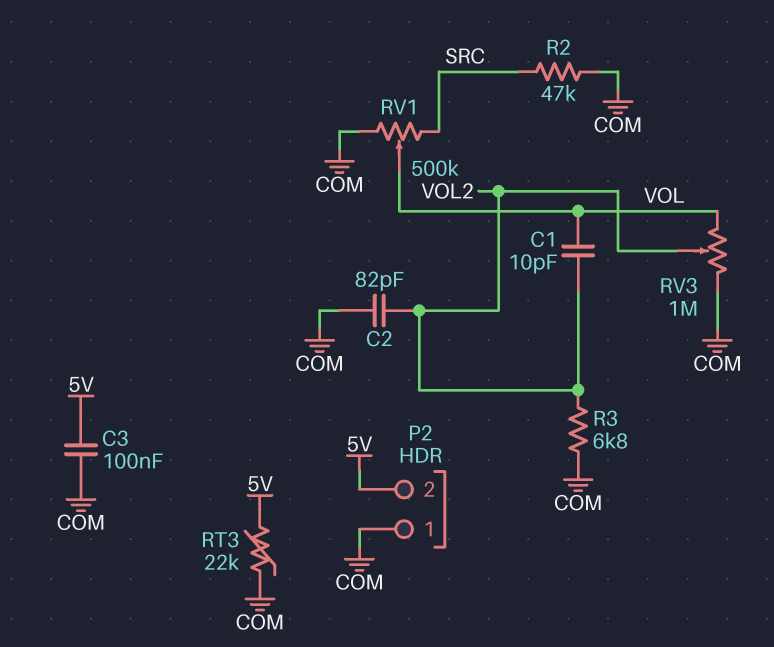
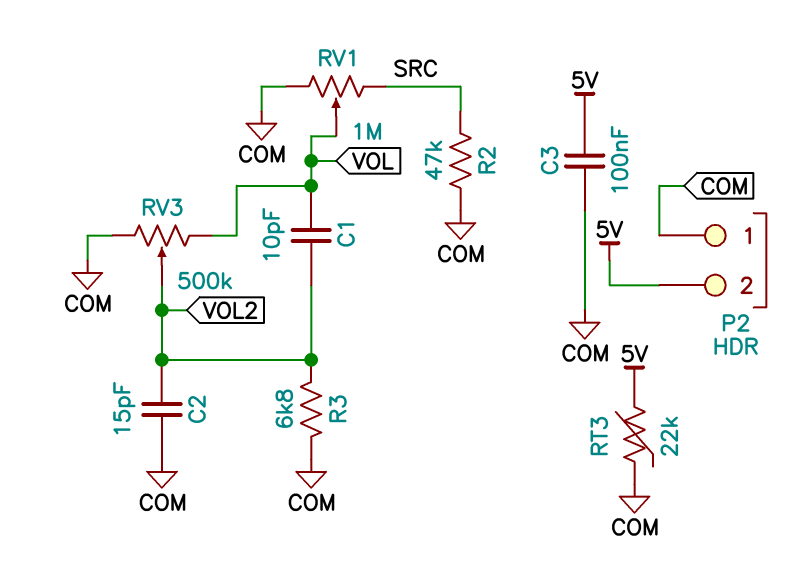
C2: 82pF (COM, VOL2) -> 15pF (COM, VOL2)
RV1: 500k (COM, SRC, wiper VOL) -> 1M (COM, SRC, wiper VOL)
RV3: 1M (COM, VOL, wiper VOL2) -> 500k (COM, VOL, wiper VOL2)

